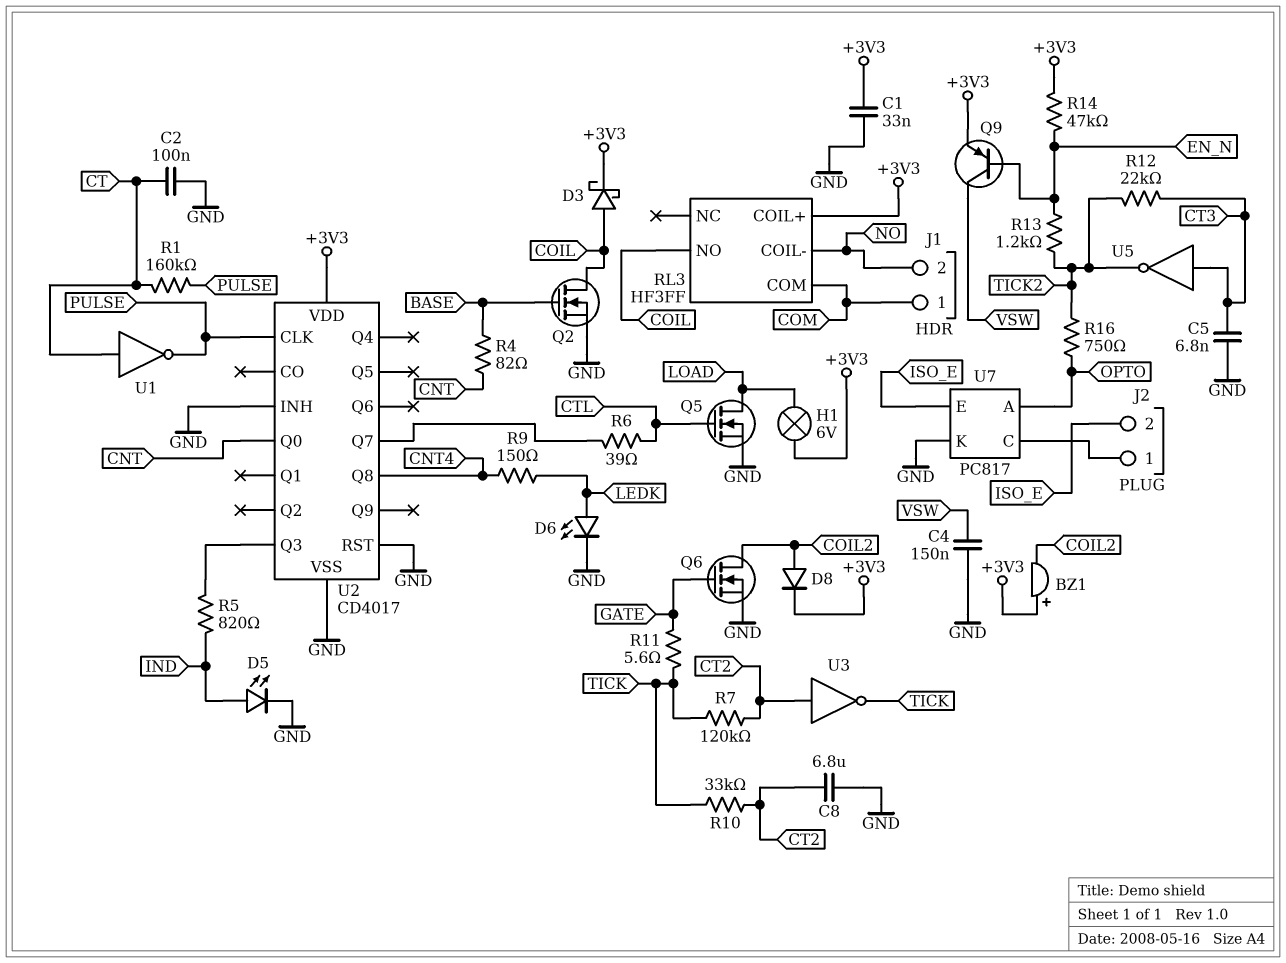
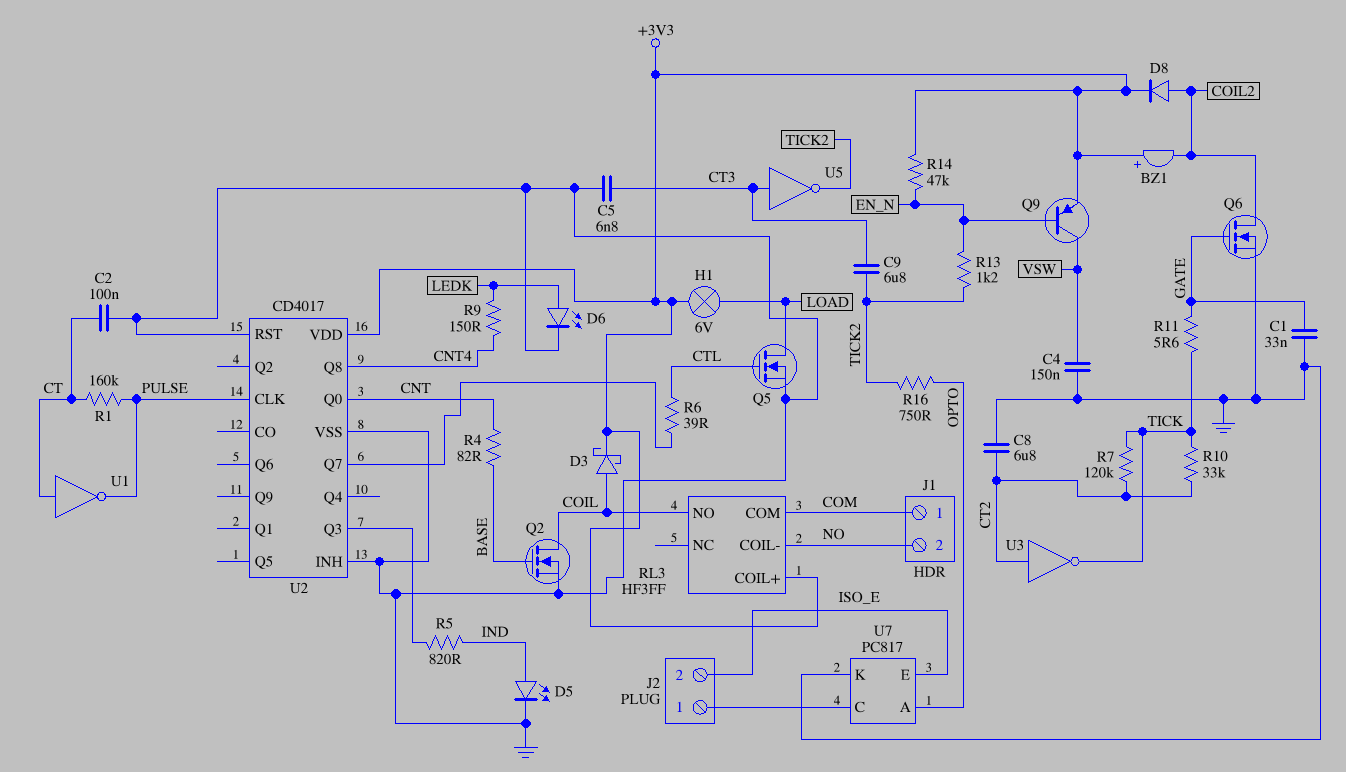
C1: 33nF (+3V3, GND) -> 33nF (GATE, GND)
C9: none -> 6.8uF (CT3, TICK2)
R12: 22k (CT3, TICK2) -> none

